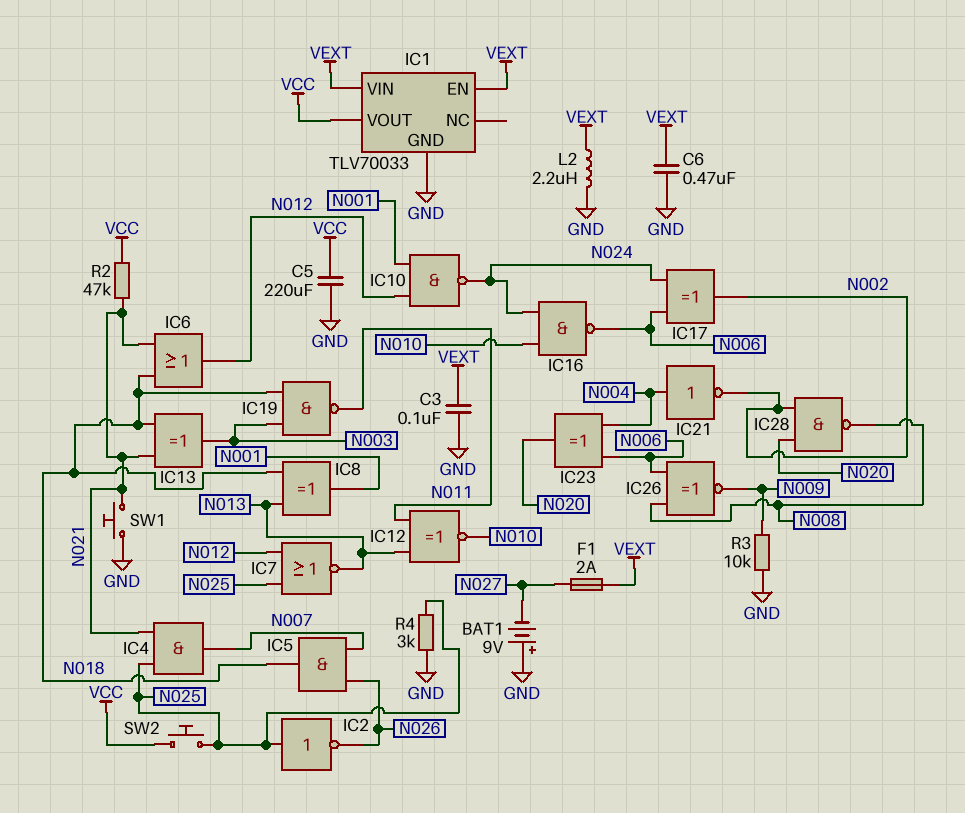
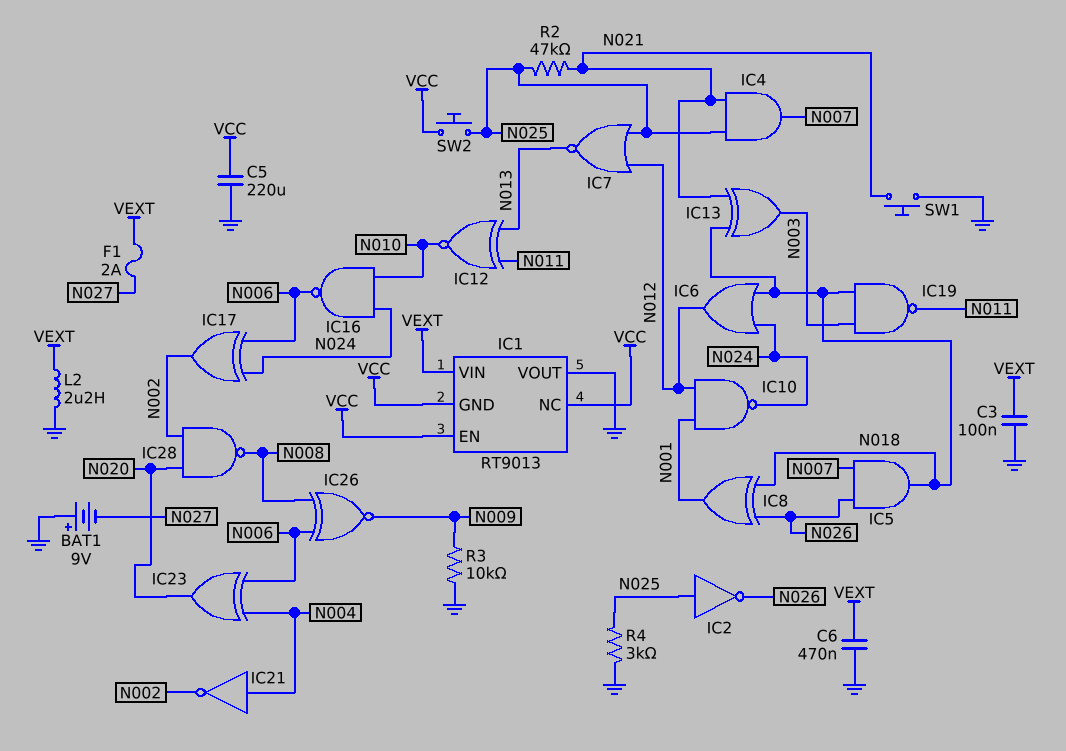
IC1: TLV70033 -> RT9013
IC1 pin EN: VEXT -> VCC
IC1 pin GND: GND -> VCC
IC1 pin NC: none -> VCC
IC1 pin VOUT: VCC -> GND
IC6: OR (in N018, in N021, out N012) -> OR (in N018, in N024, out N012)
IC8: XOR (in N013, in N018, out N001) -> XOR (in N018, in N026, out N001)
R2: 47k (N021, VCC) -> 47k (N021, N025)

